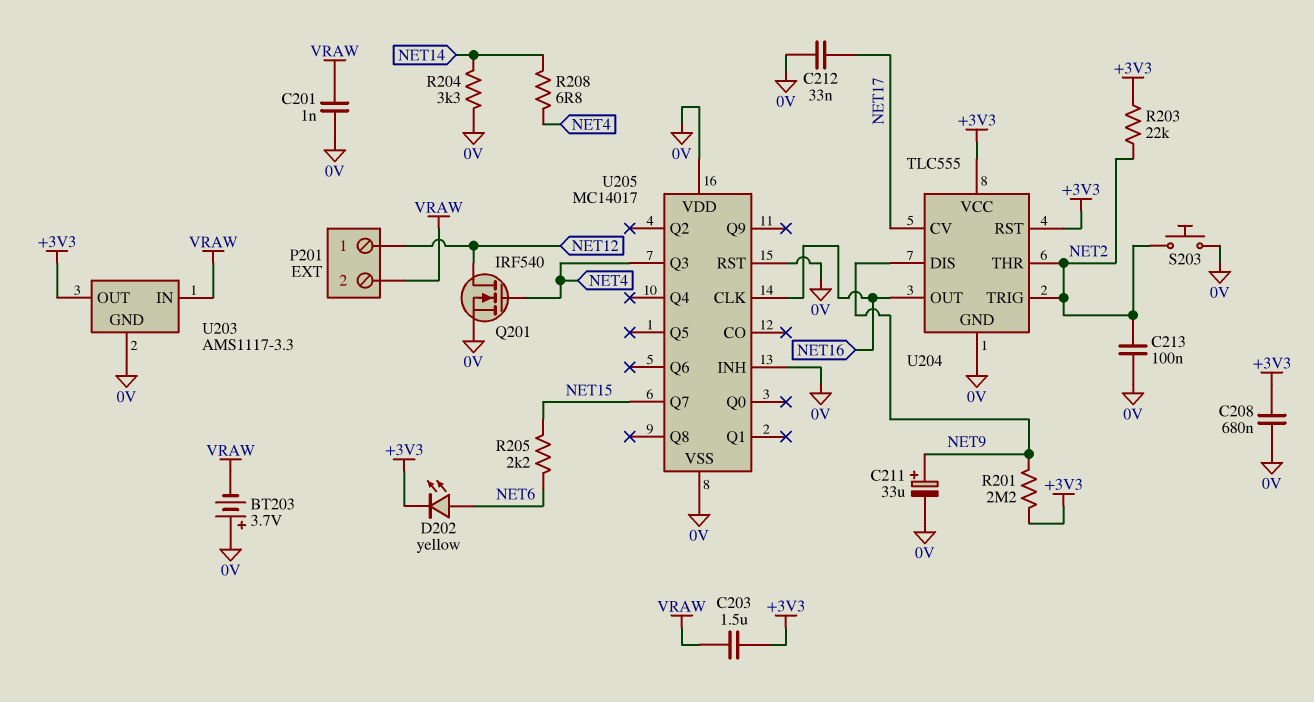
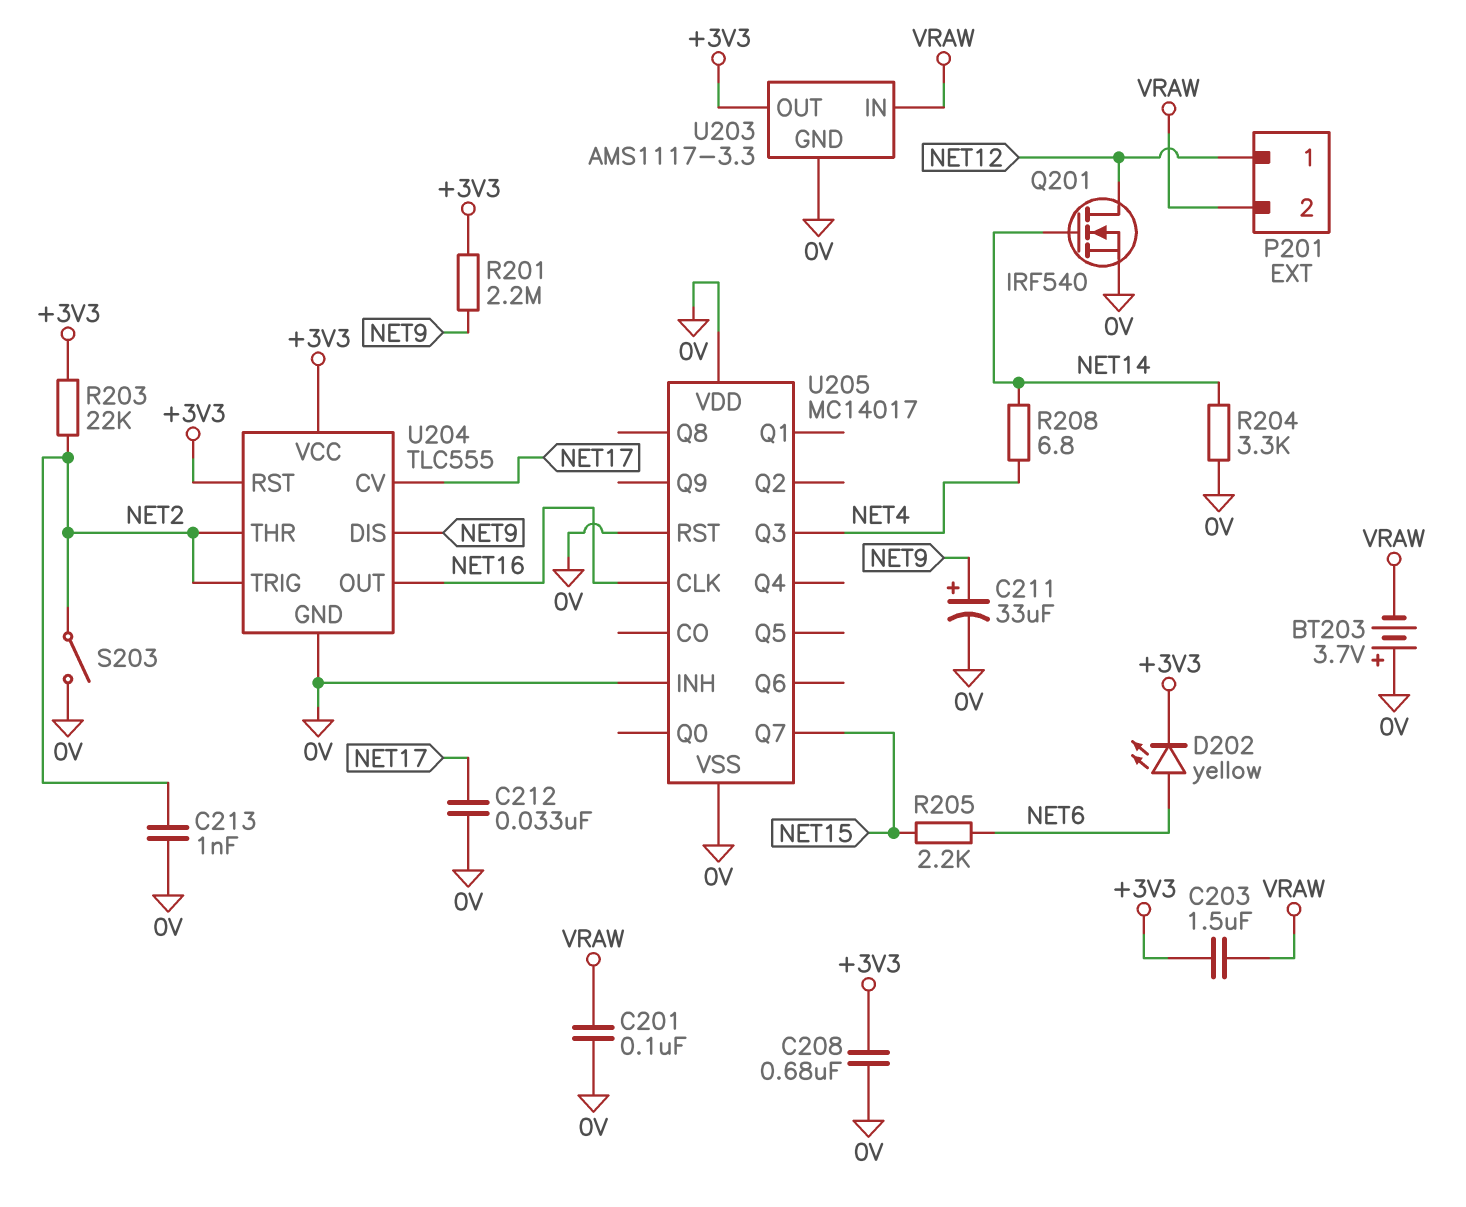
C201: 1nF (0V, VRAW) -> 100nF (0V, VRAW)
C213: 100nF (0V, NET2) -> 1nF (0V, NET2)
Q201: NMOS IRF540 (G NET4, D NET12, S 0V) -> NMOS IRF540 (G NET14, D NET12, S 0V)
S203: button (0V, NET2) -> switch (0V, NET2)

